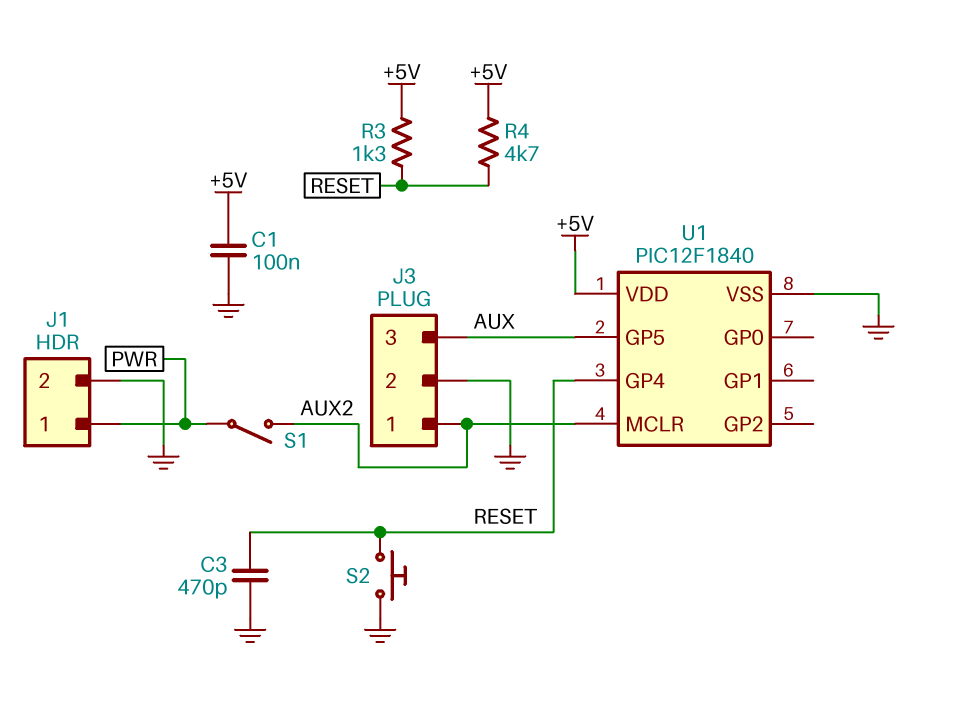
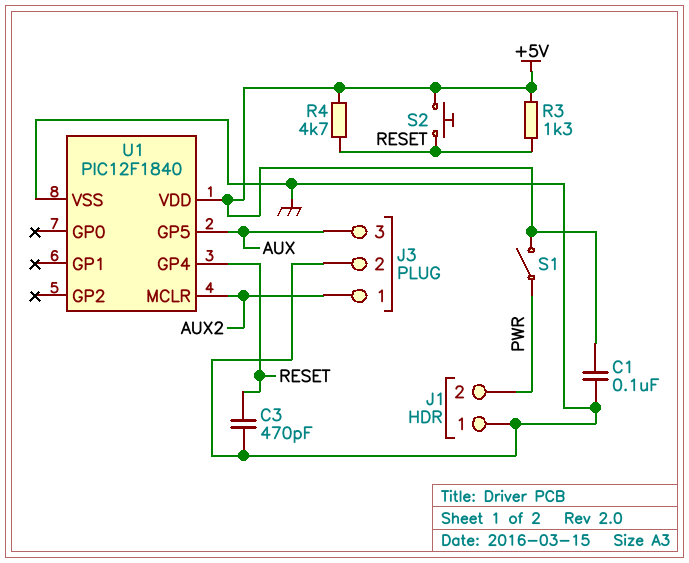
J1 pin 1: PWR -> GND
J1 pin 2: GND -> PWR
S1: switch (AUX2, PWR) -> switch (+5V, PWR)
S2: button (GND, RESET) -> button (+5V, RESET)

